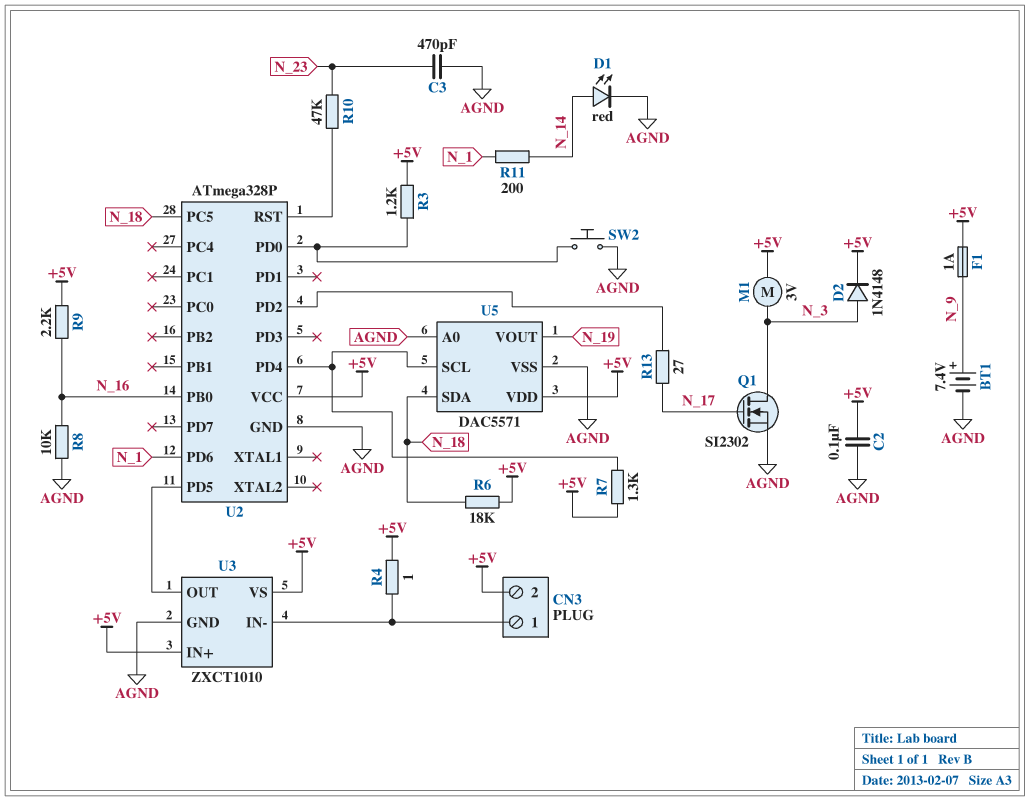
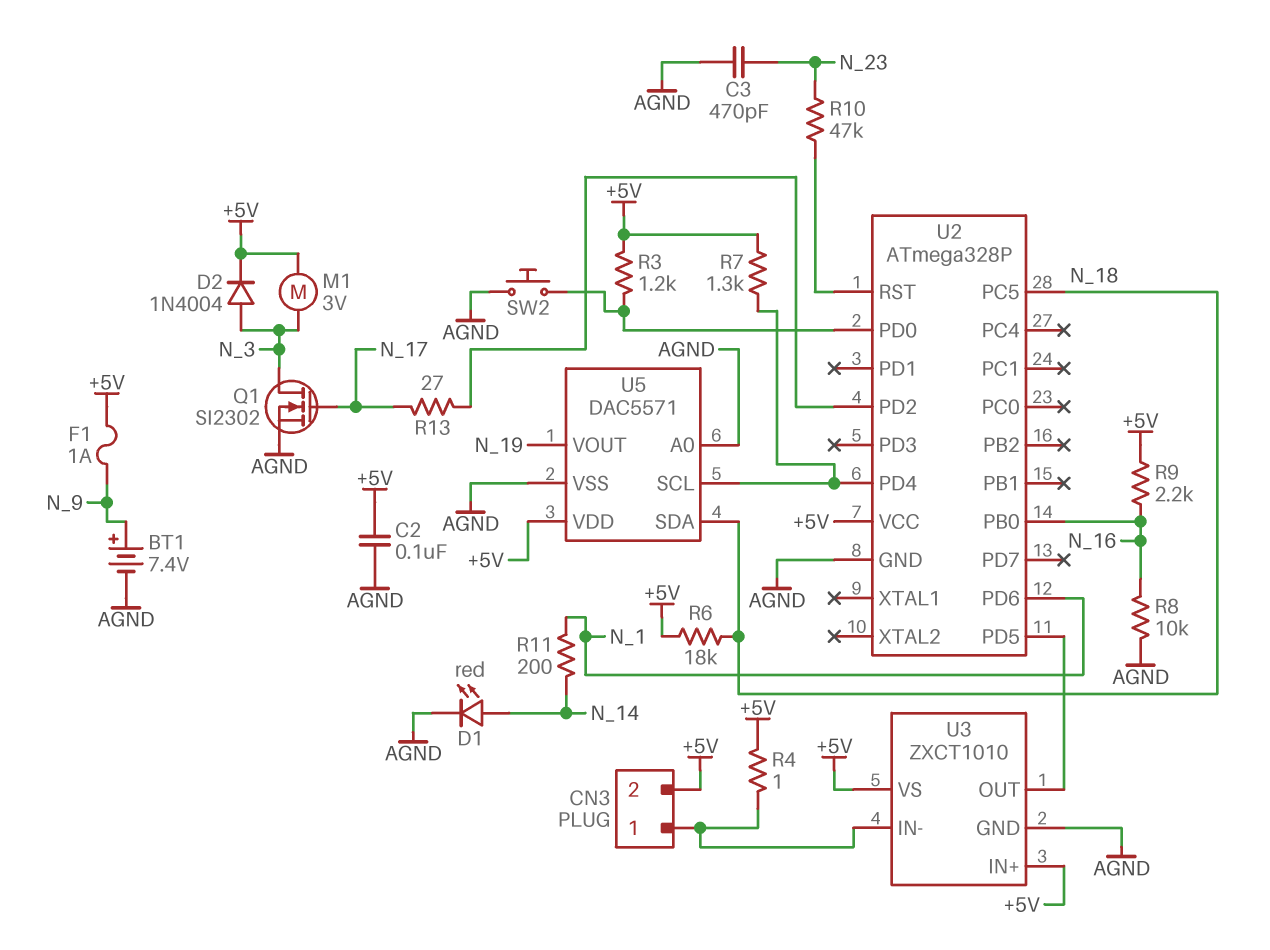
D2: diode 1N4148 (A N_3, K +5V) -> diode 1N4004 (A N_3, K +5V)

